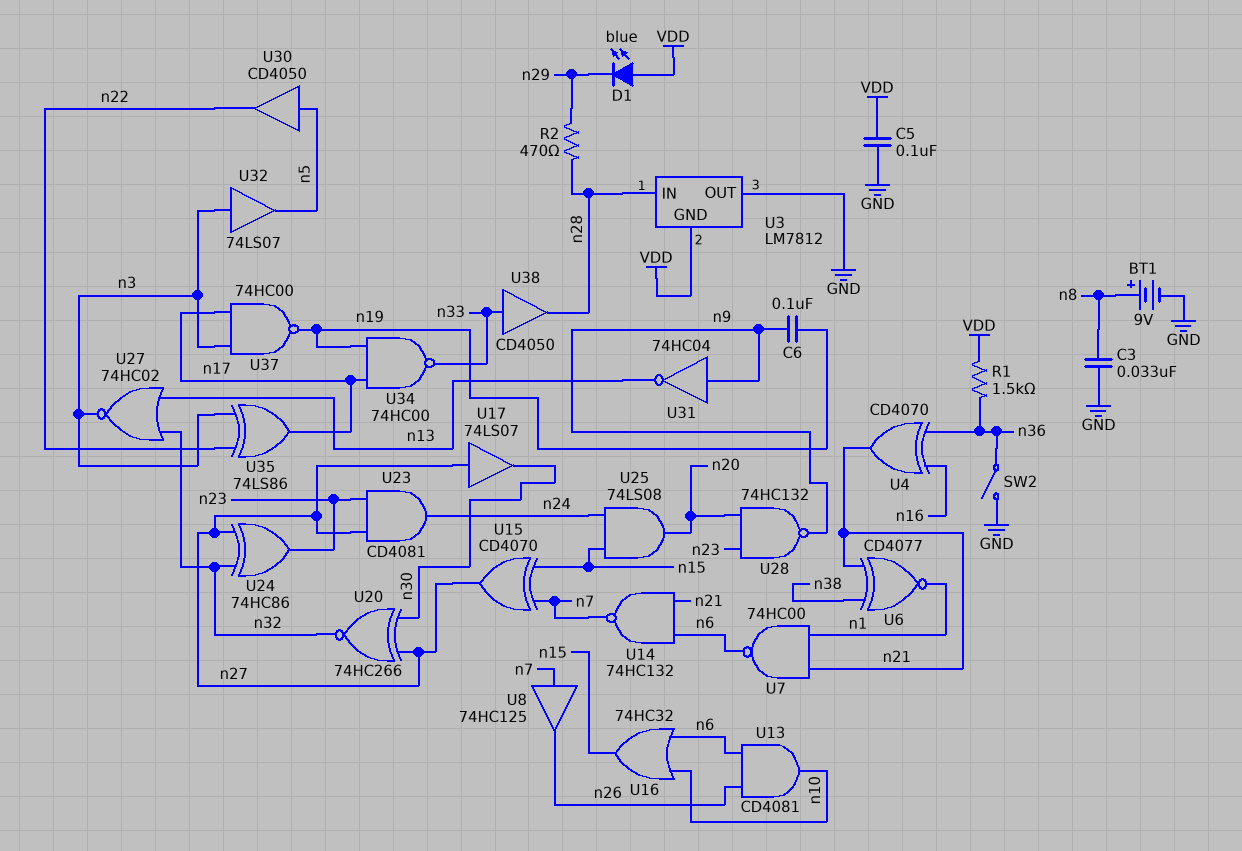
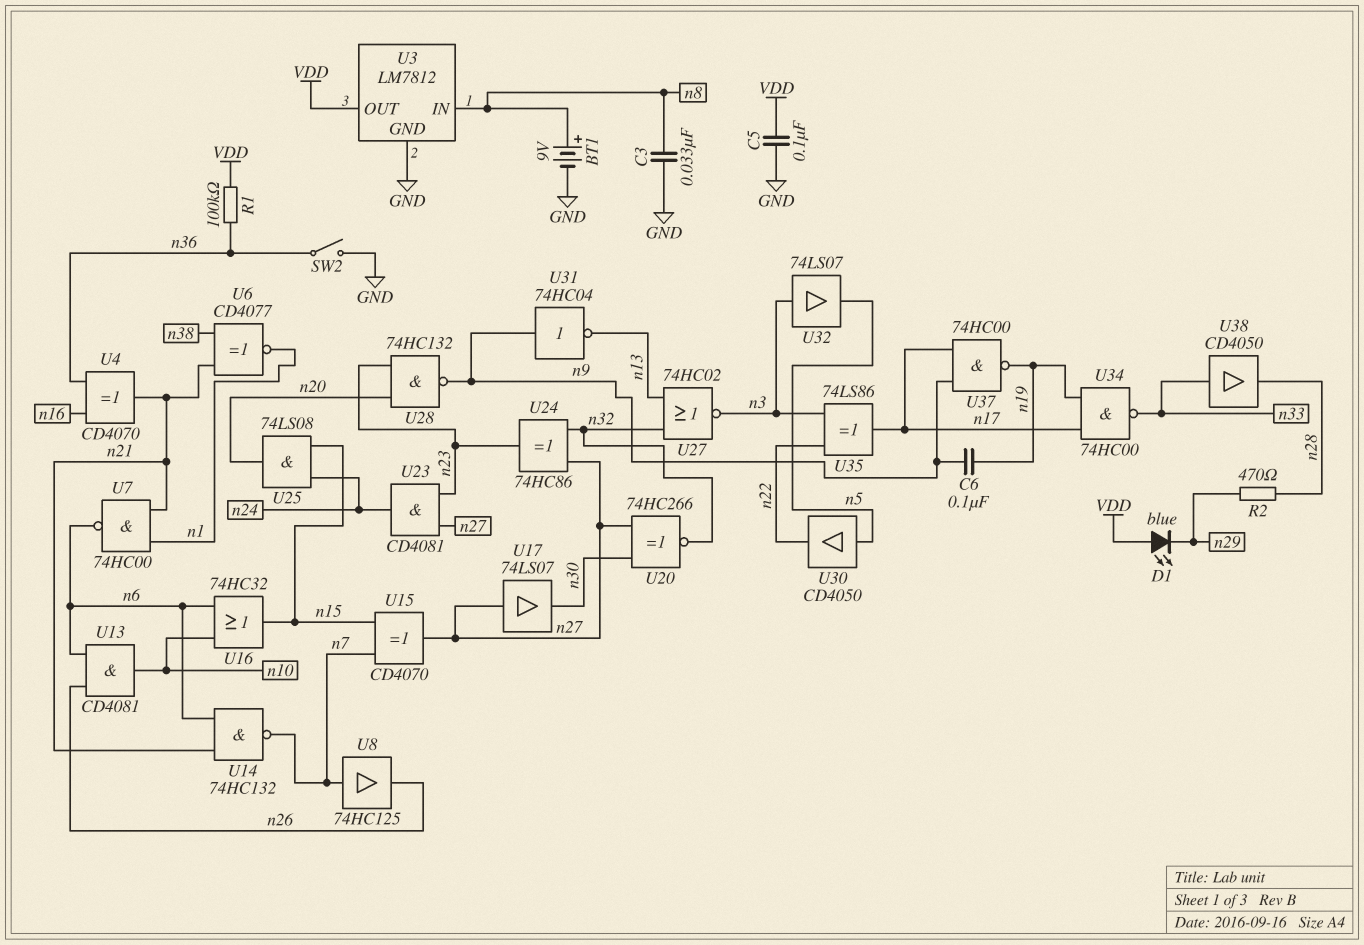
R1: 1.5k (VDD, n36) -> 100k (VDD, n36)
U3 pin GND: VDD -> GND
U3 pin IN: n28 -> n8
U3 pin OUT: GND -> VDD
U37: NAND 74HC00 (in n3, in n17, out n19) -> NAND 74HC00 (in n9, in n17, out n19)

